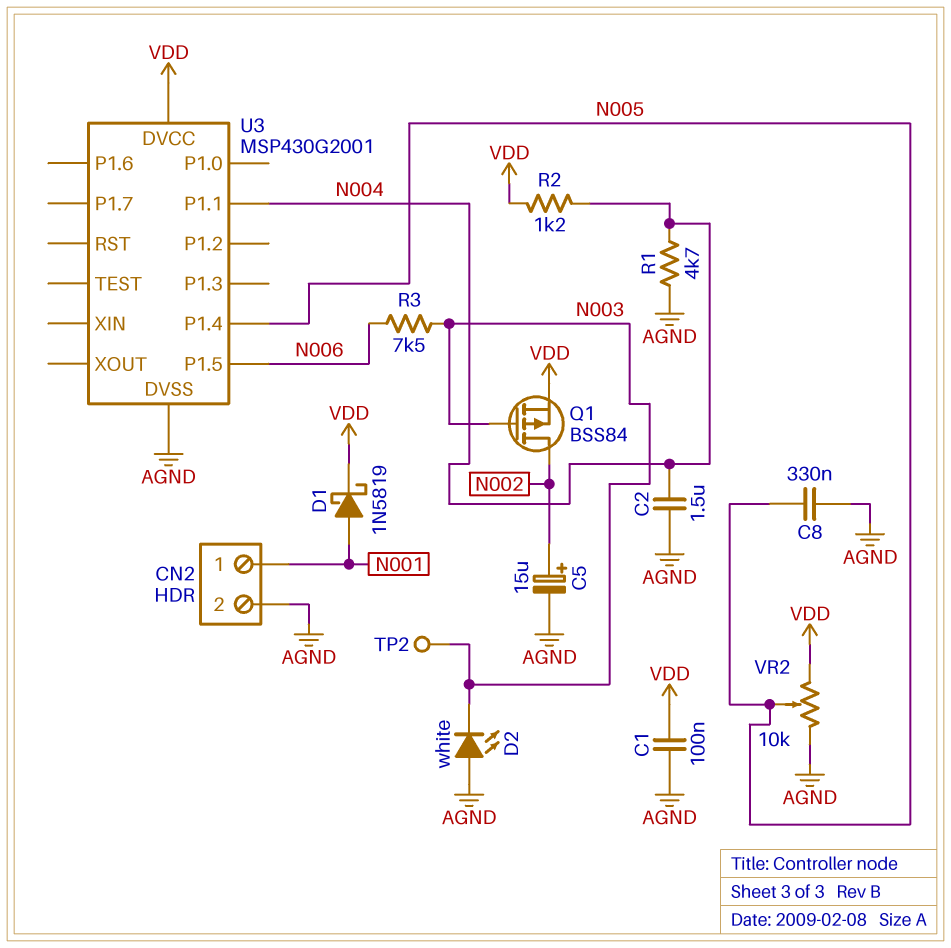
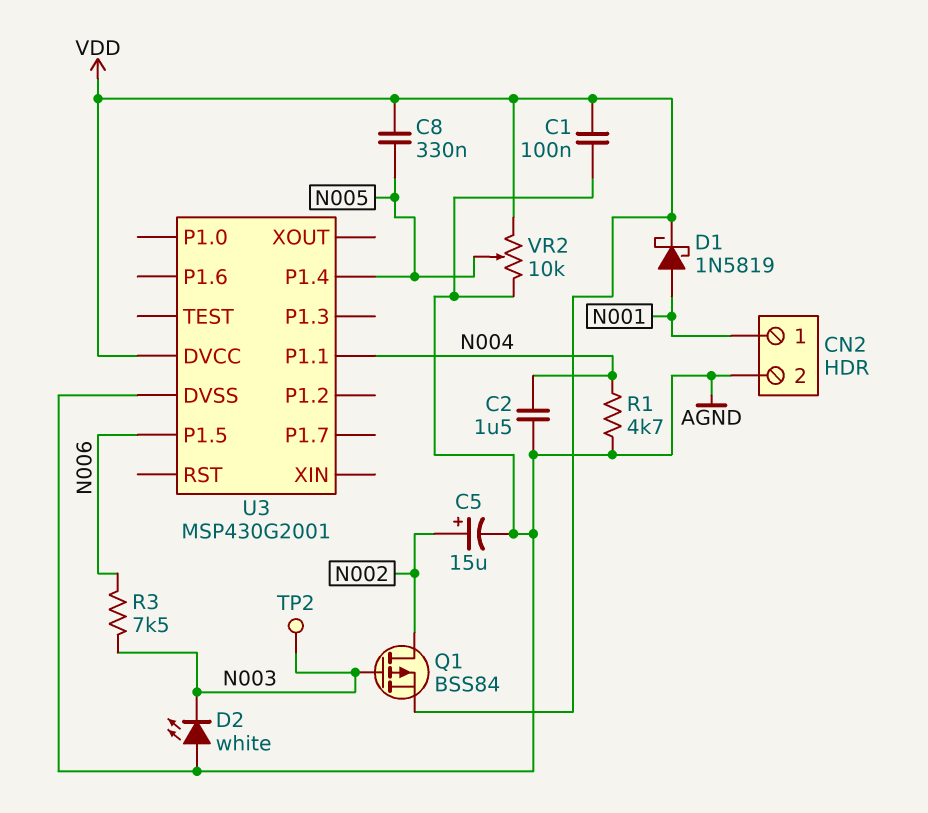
C8: 330nF (AGND, N005) -> 330nF (N005, VDD)
R2: 1.2k (N004, VDD) -> none

